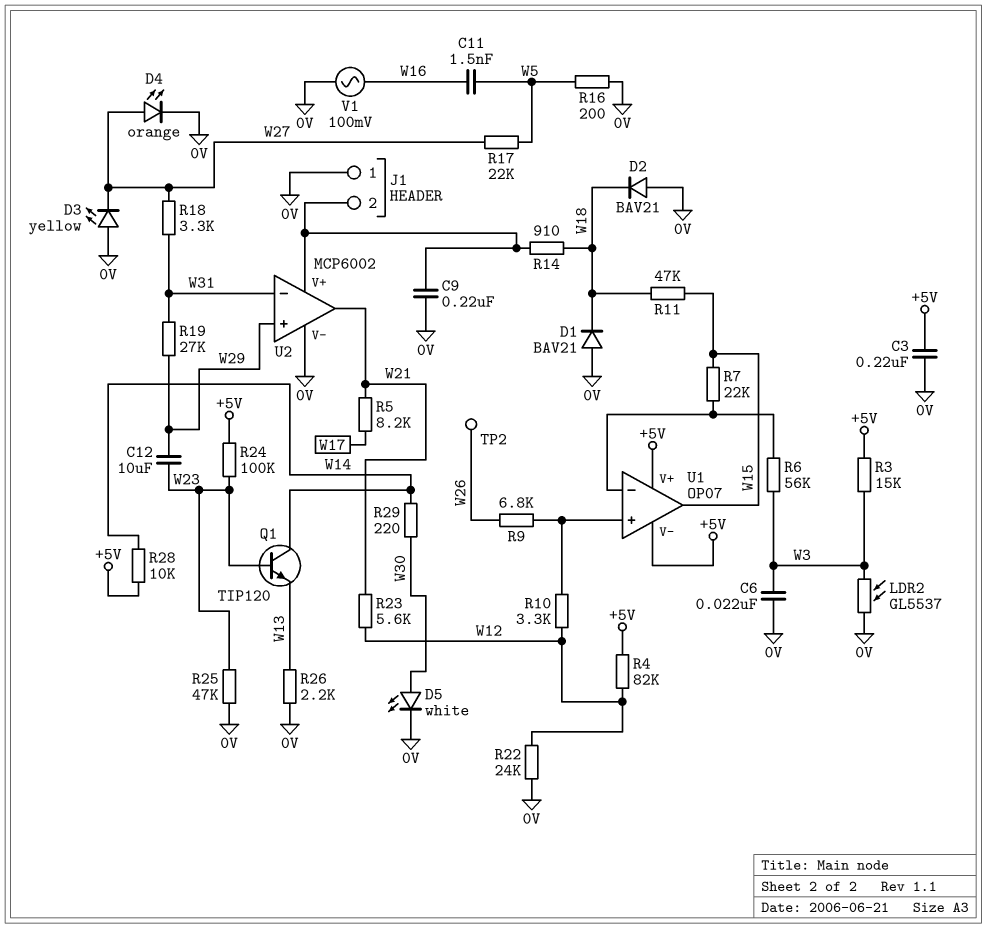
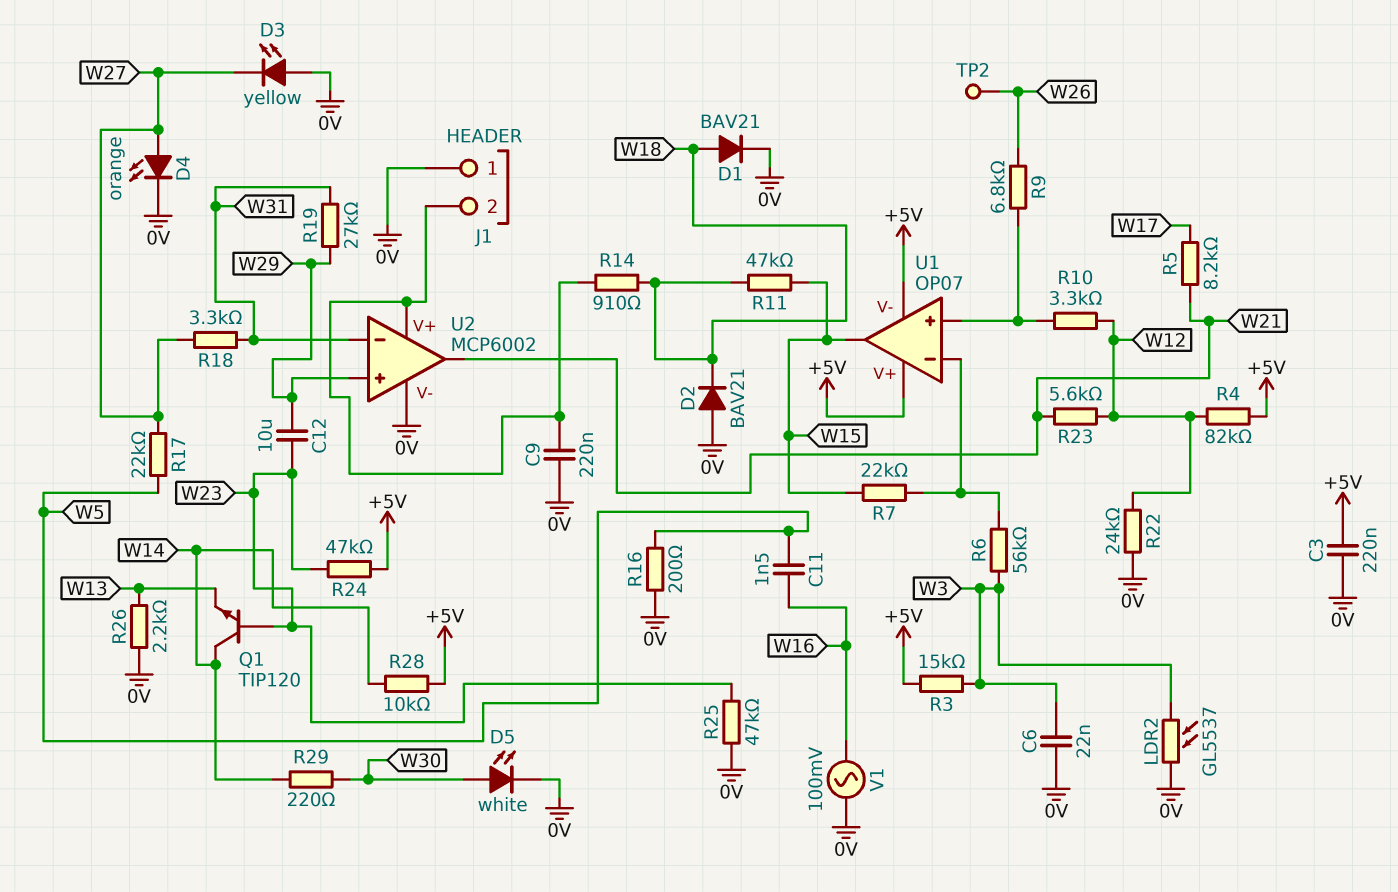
D1: diode BAV21 (A 0V, K W18) -> diode BAV21 (A W18, K 0V)
R24: 100k (+5V, W23) -> 47k (+5V, W23)

